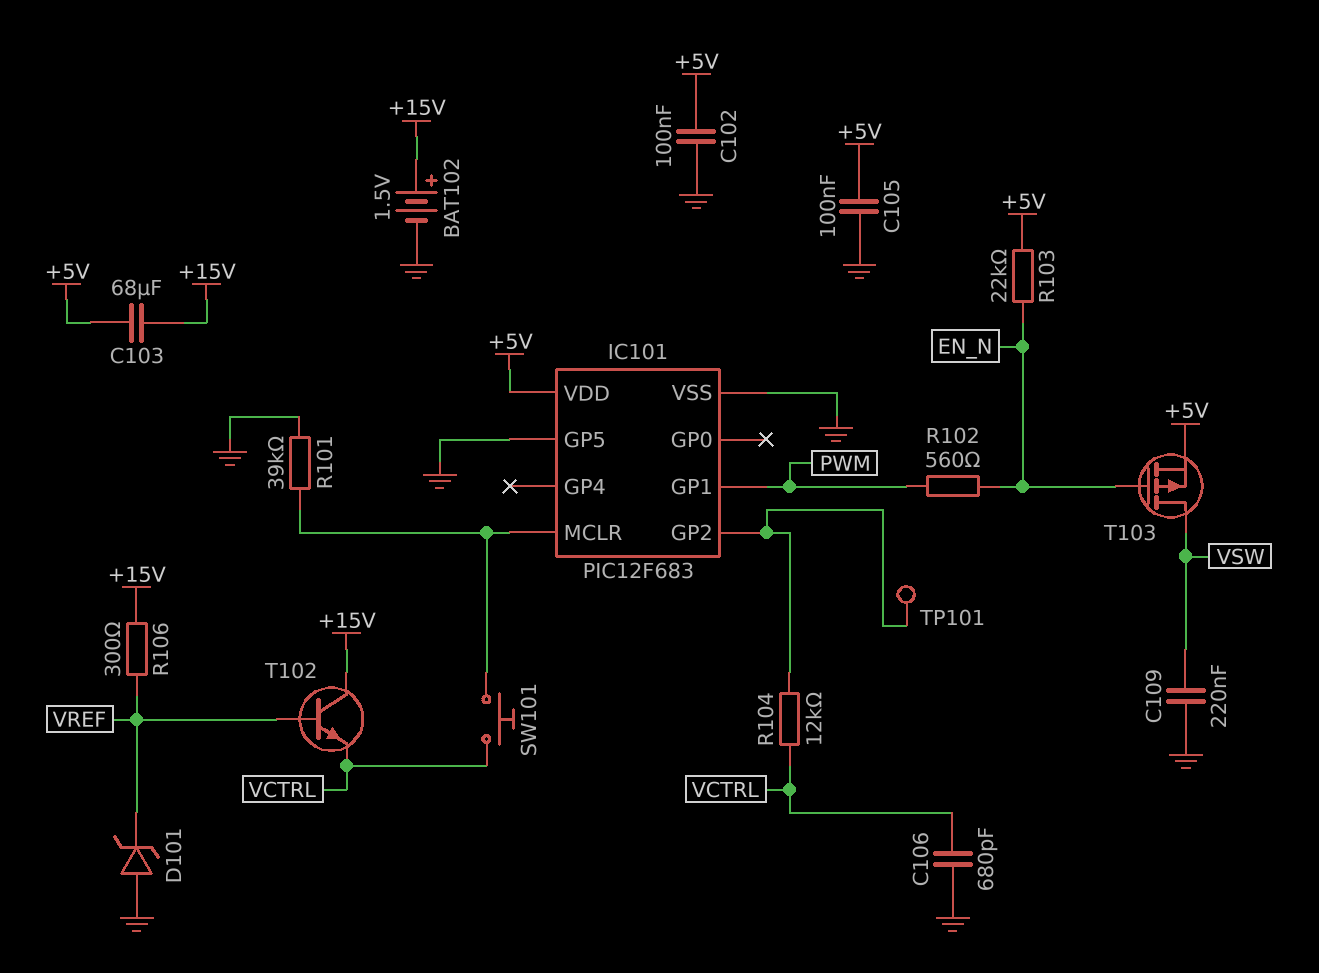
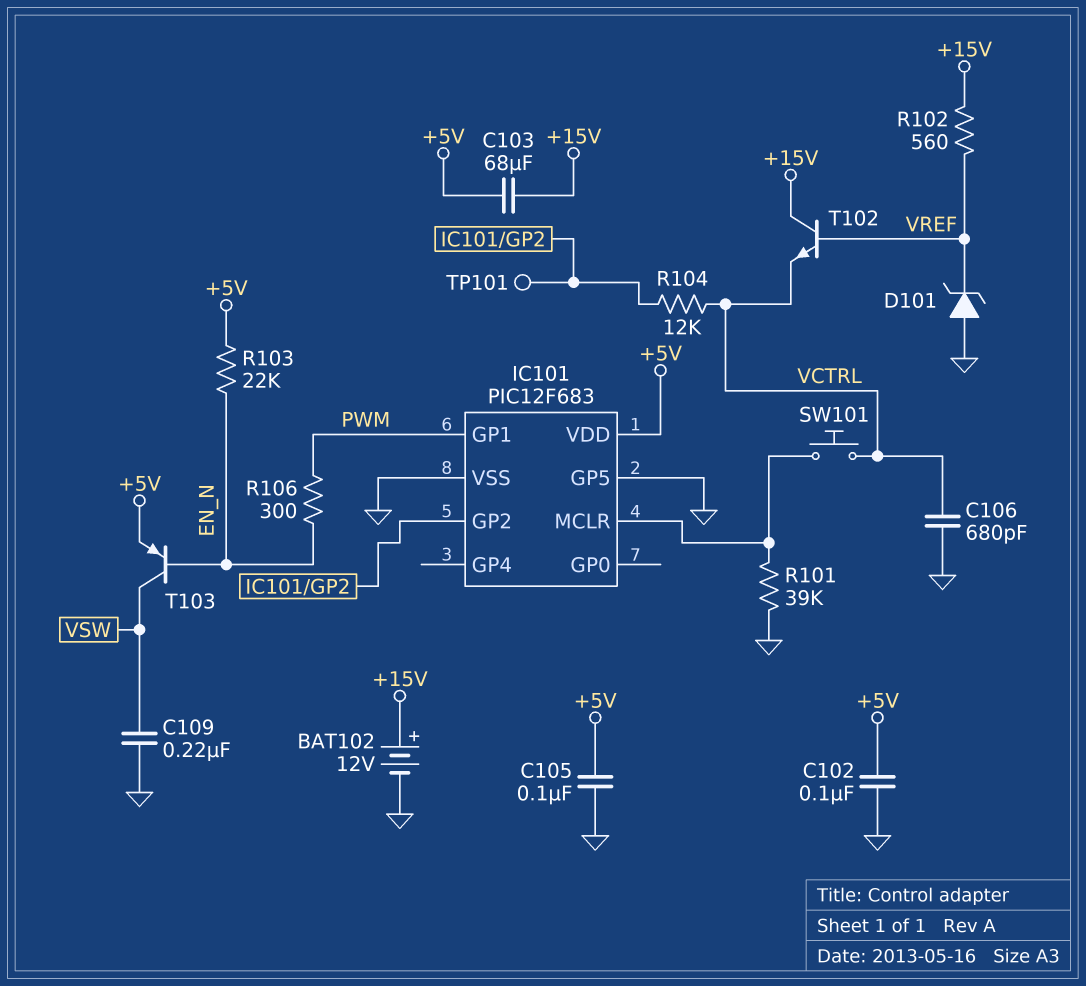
BAT102: 1.5V (plus +15V, minus GND) -> 12V (plus +15V, minus GND)
R102: 560 (EN_N, PWM) -> 560 (+15V, VREF)
R106: 300 (+15V, VREF) -> 300 (EN_N, PWM)
T103: PMOS (G EN_N, D VSW, S +5V) -> PNP (B EN_N, C VSW, E +5V)

